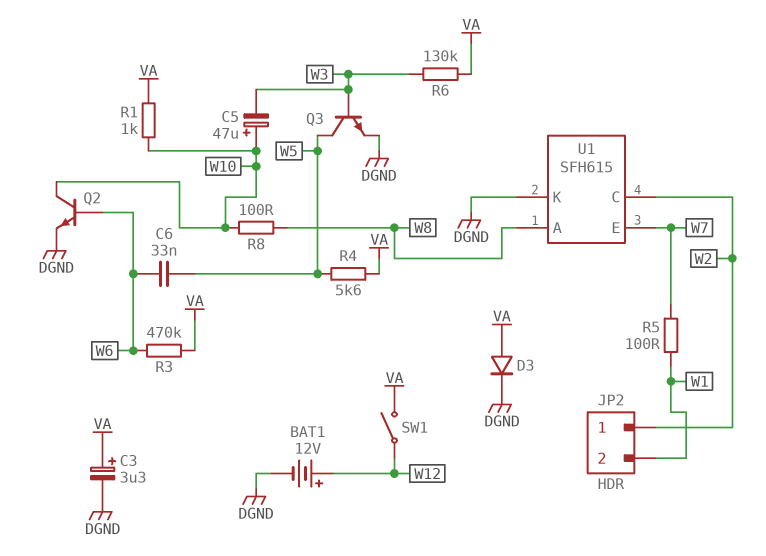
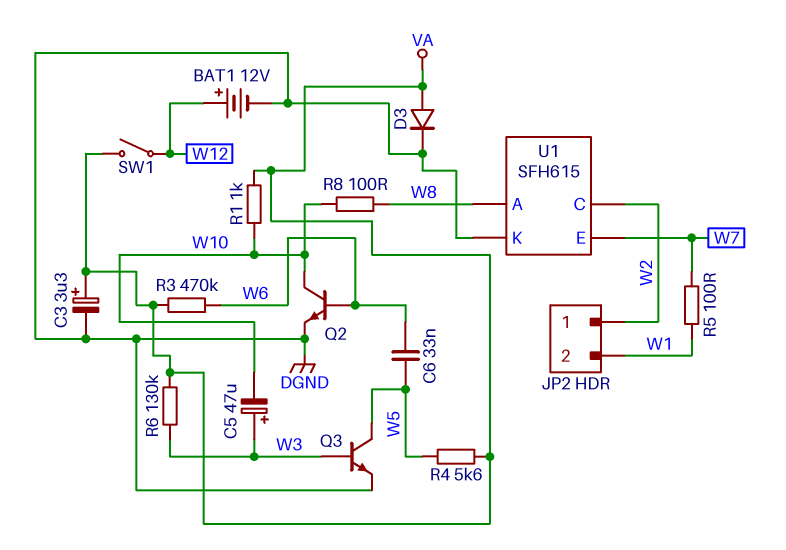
C5: 47uF (plus W10, minus W3) -> 47uF (plus W3, minus W10)

